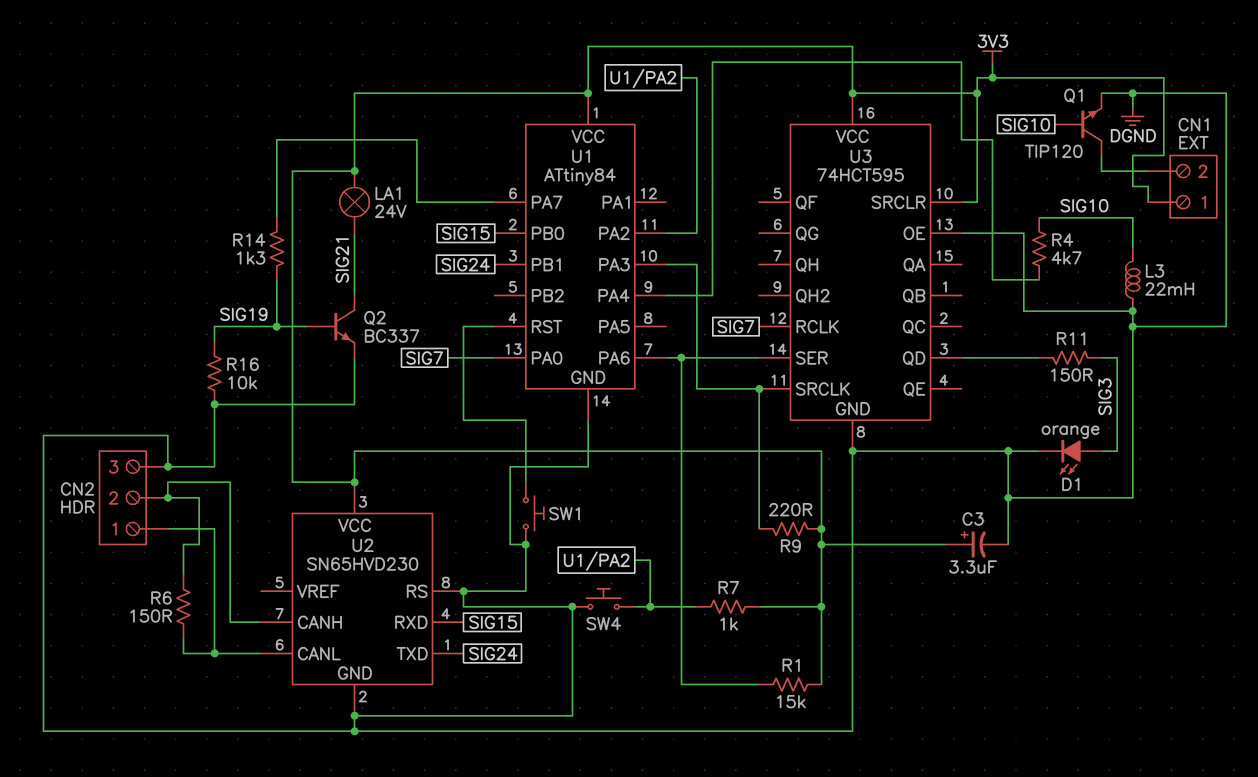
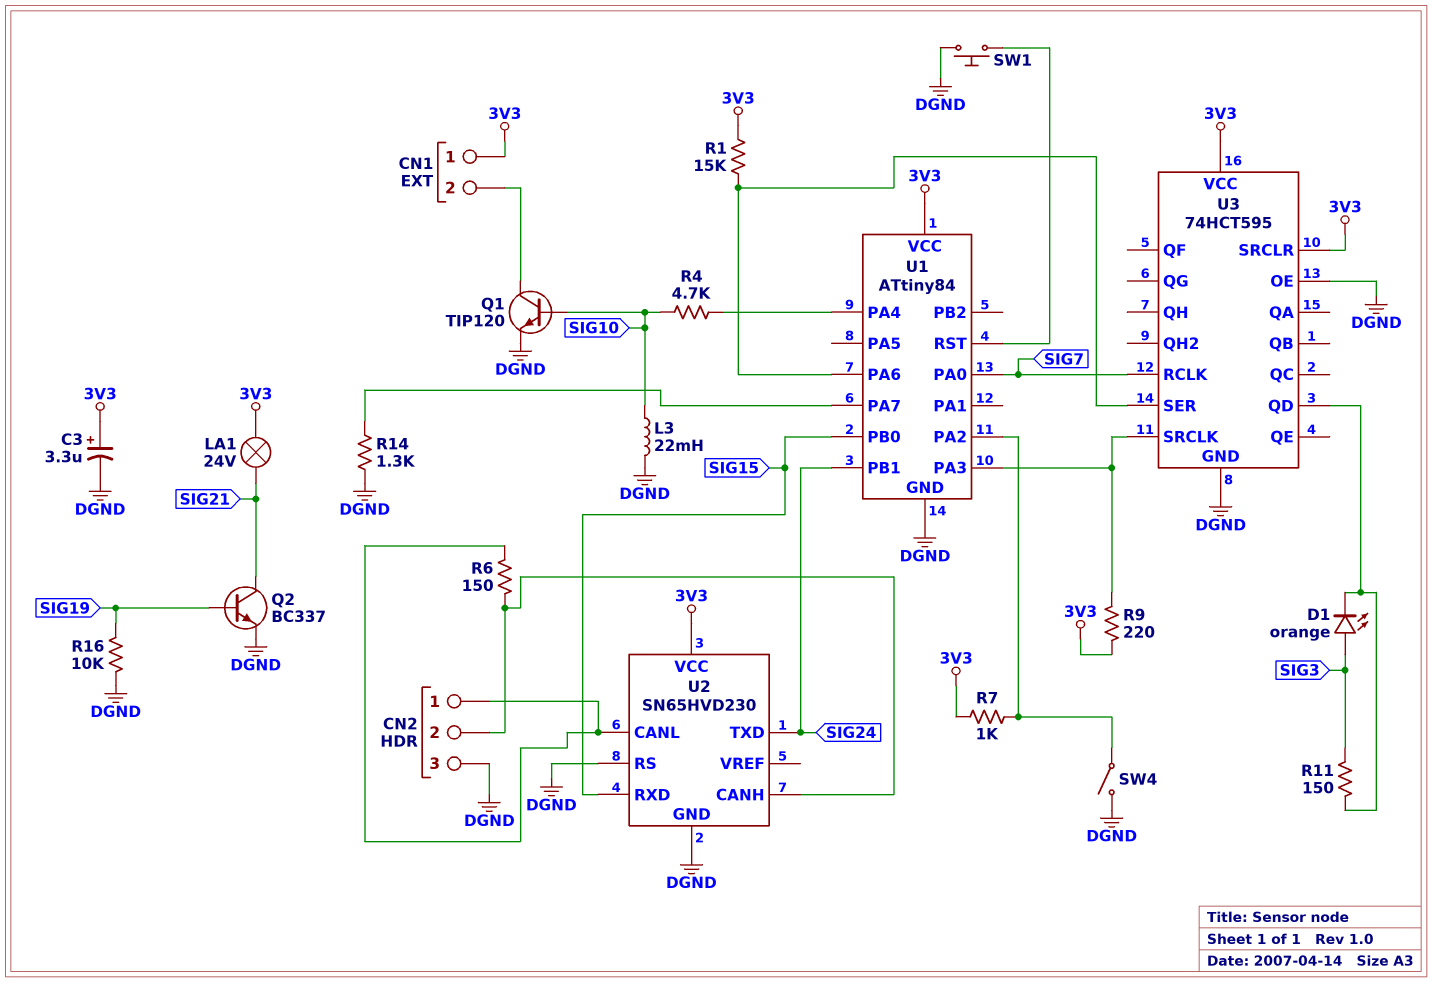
D1: LED orange (A SIG3, K DGND) -> LED orange (A SIG3, K U3/QD)
R14: 1.3k (SIG19, U1/PA7) -> 1.3k (DGND, U1/PA7)
SW4: button (DGND, U1/PA2) -> switch (DGND, U1/PA2)

